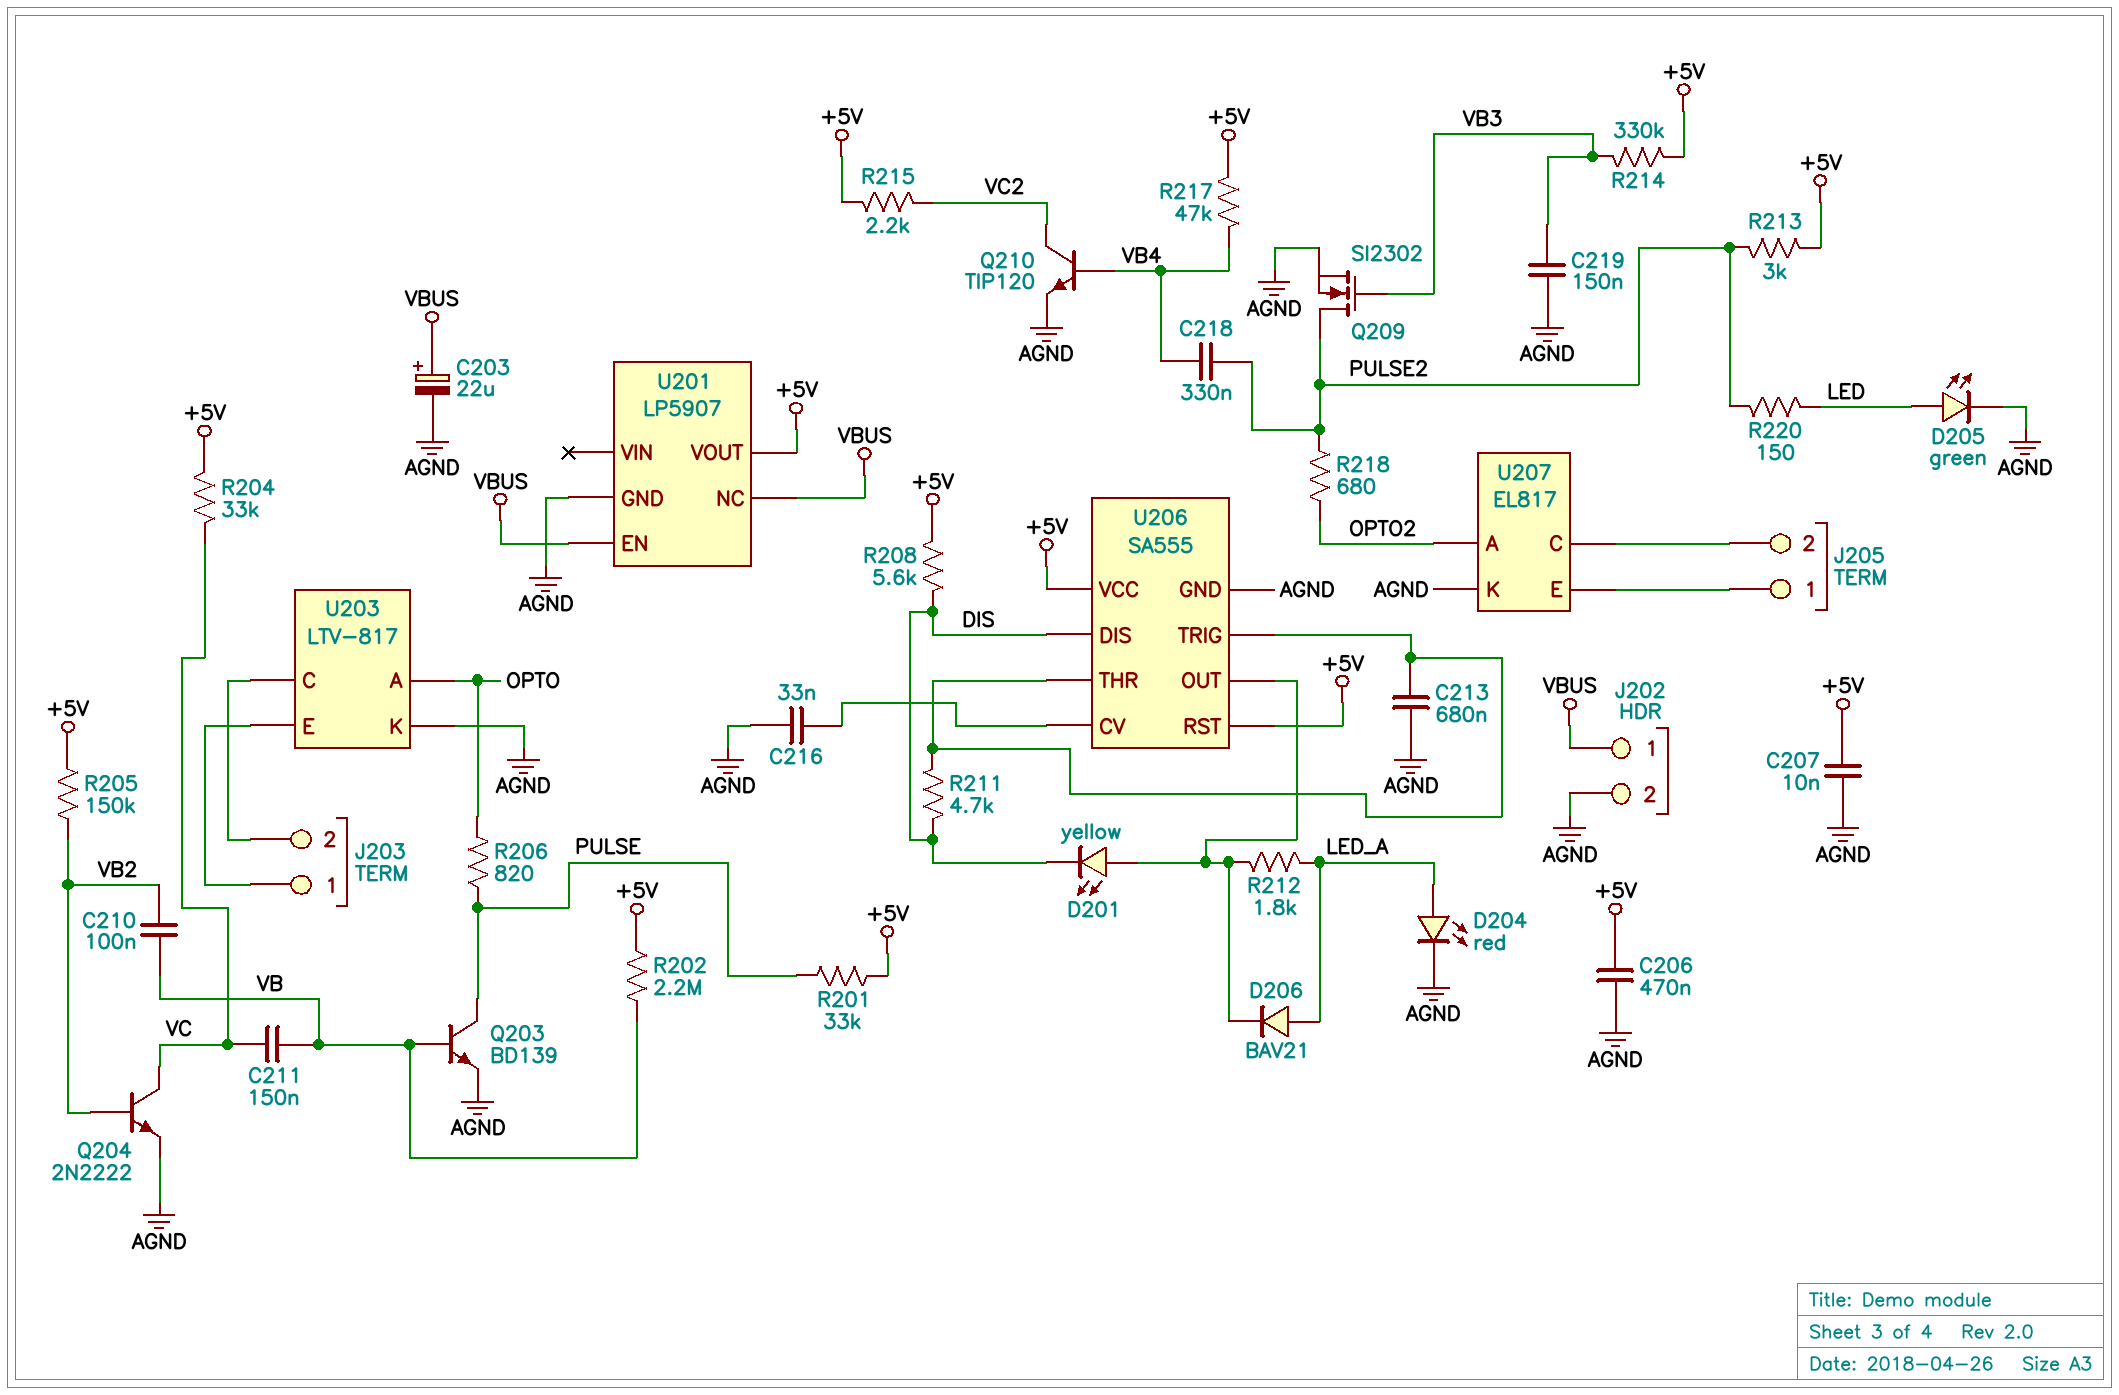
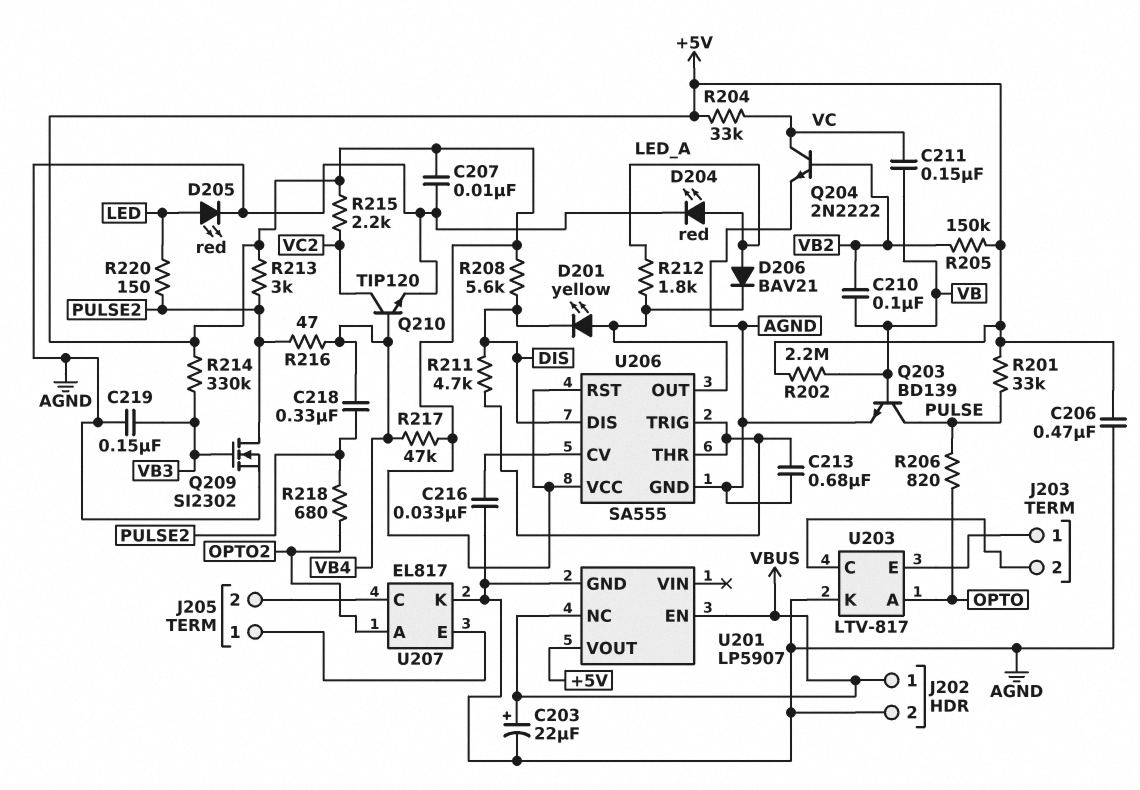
D205: LED green (A LED, K AGND) -> LED red (A LED, K AGND)
R216: none -> 47 (PULSE2, VB4)

